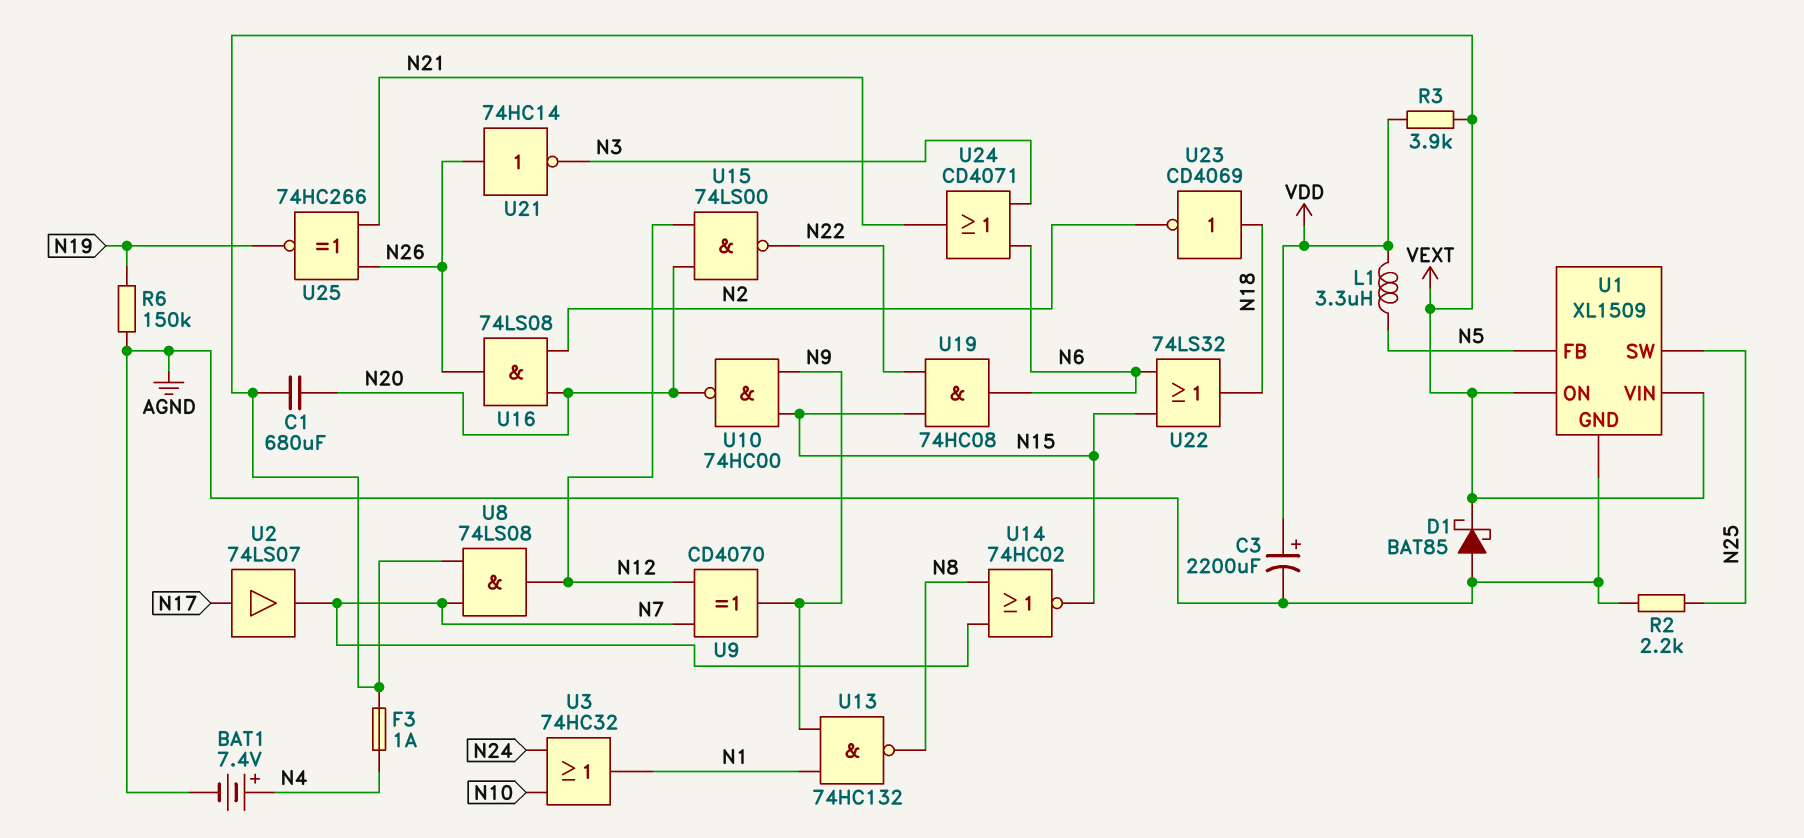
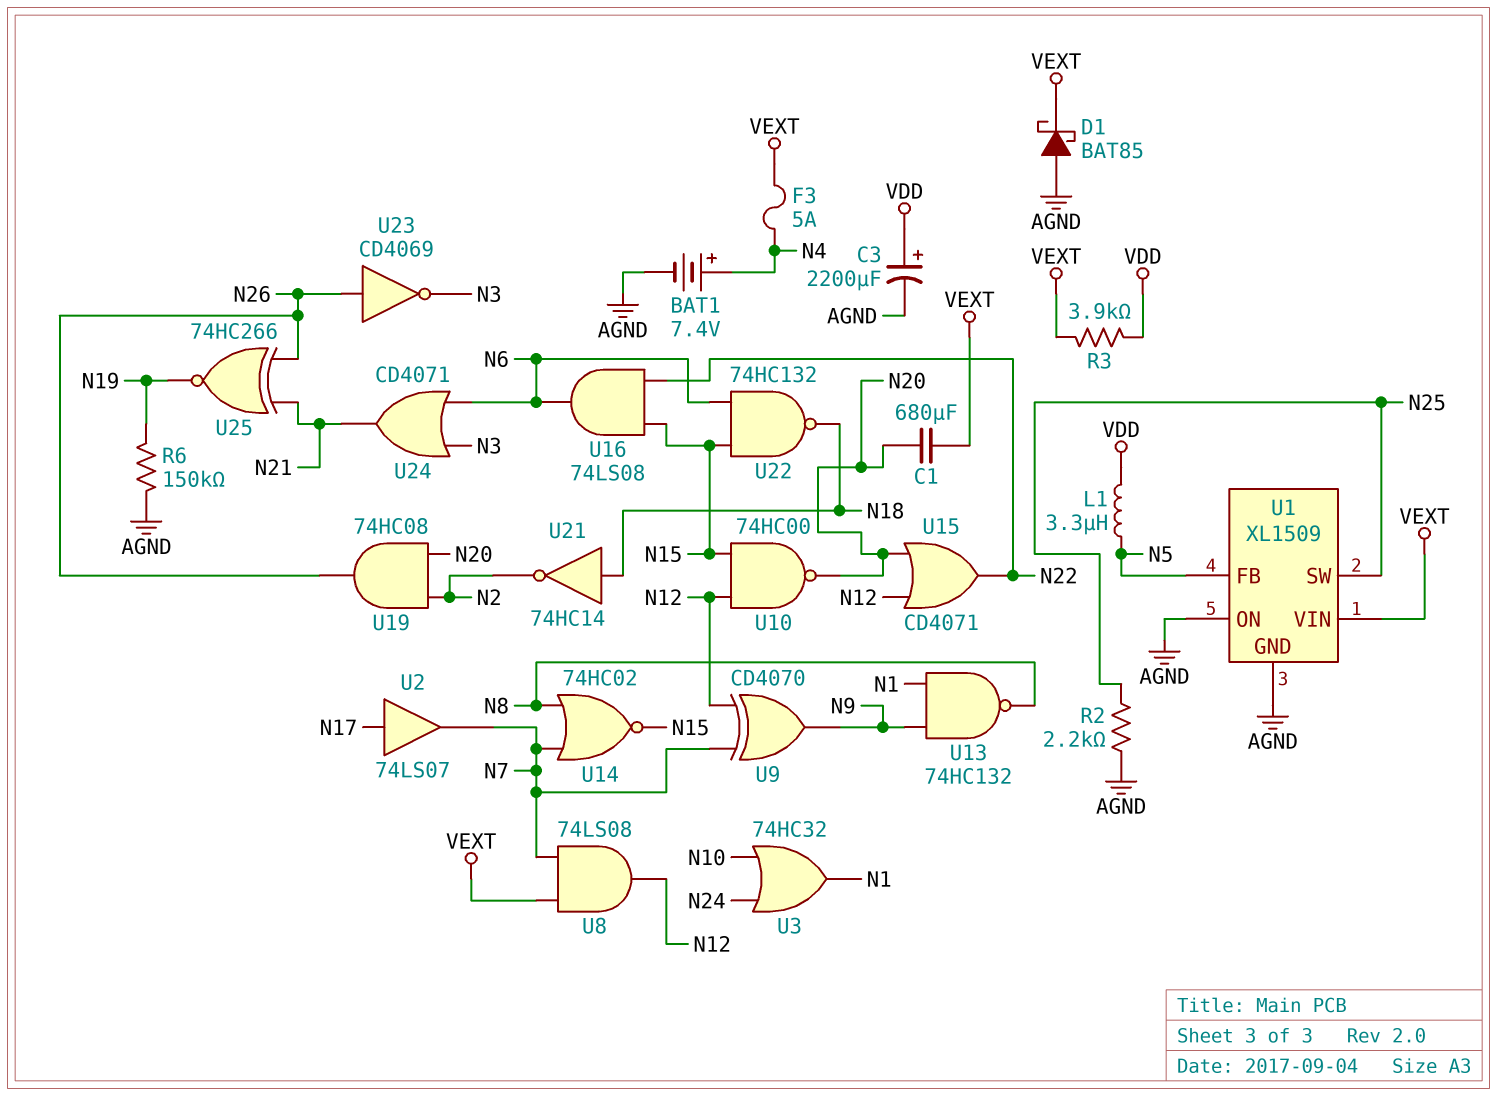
F3: 1A (N4, VEXT) -> 5A (N4, VEXT)
U1 pin ON: VEXT -> AGND
U10: NAND 74HC00 (in N9, in N15, out N20) -> NAND 74HC00 (in N12, in N15, out N20)
U15: NAND 74LS00 (in N12, in N20, out N22) -> OR CD4071 (in N12, in N20, out N22)
U16: AND 74LS08 (in N2, in N20, out N26) -> AND 74LS08 (in N15, in N22, out N6)
U19: AND 74HC08 (in N15, in N22, out N6) -> AND 74HC08 (in N2, in N20, out N26)
U21: NOT 74HC14 (in N26, out N3) -> NOT 74HC14 (in N18, out N2)
U22: OR 74LS32 (in N6, in N15, out N18) -> NAND 74HC132 (in N6, in N15, out N18)
U23: NOT CD4069 (in N18, out N2) -> NOT CD4069 (in N26, out N3)

